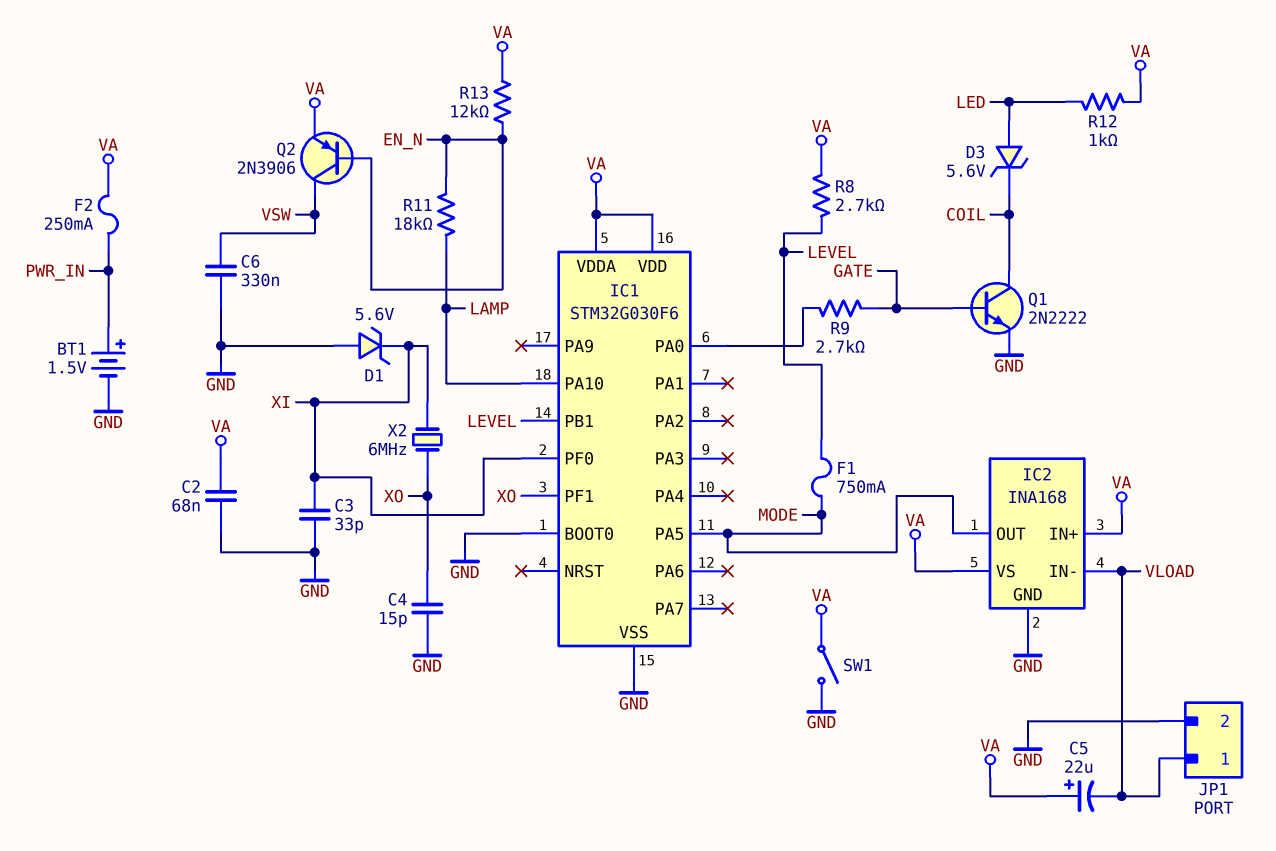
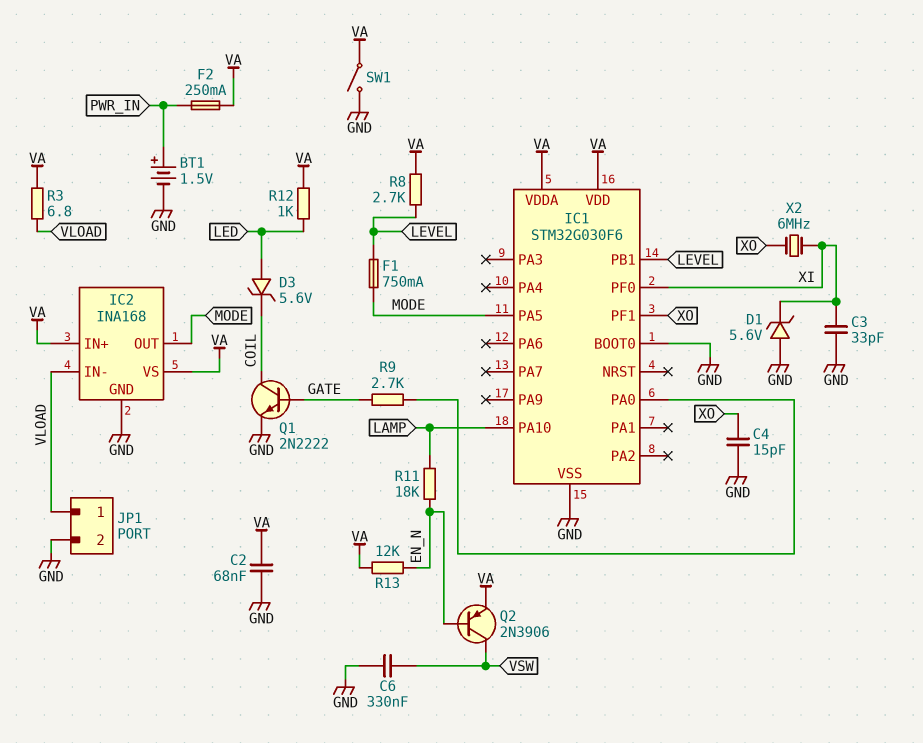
C5: 22uF (plus VA, minus VLOAD) -> none
R3: none -> 6.8 (VA, VLOAD)

